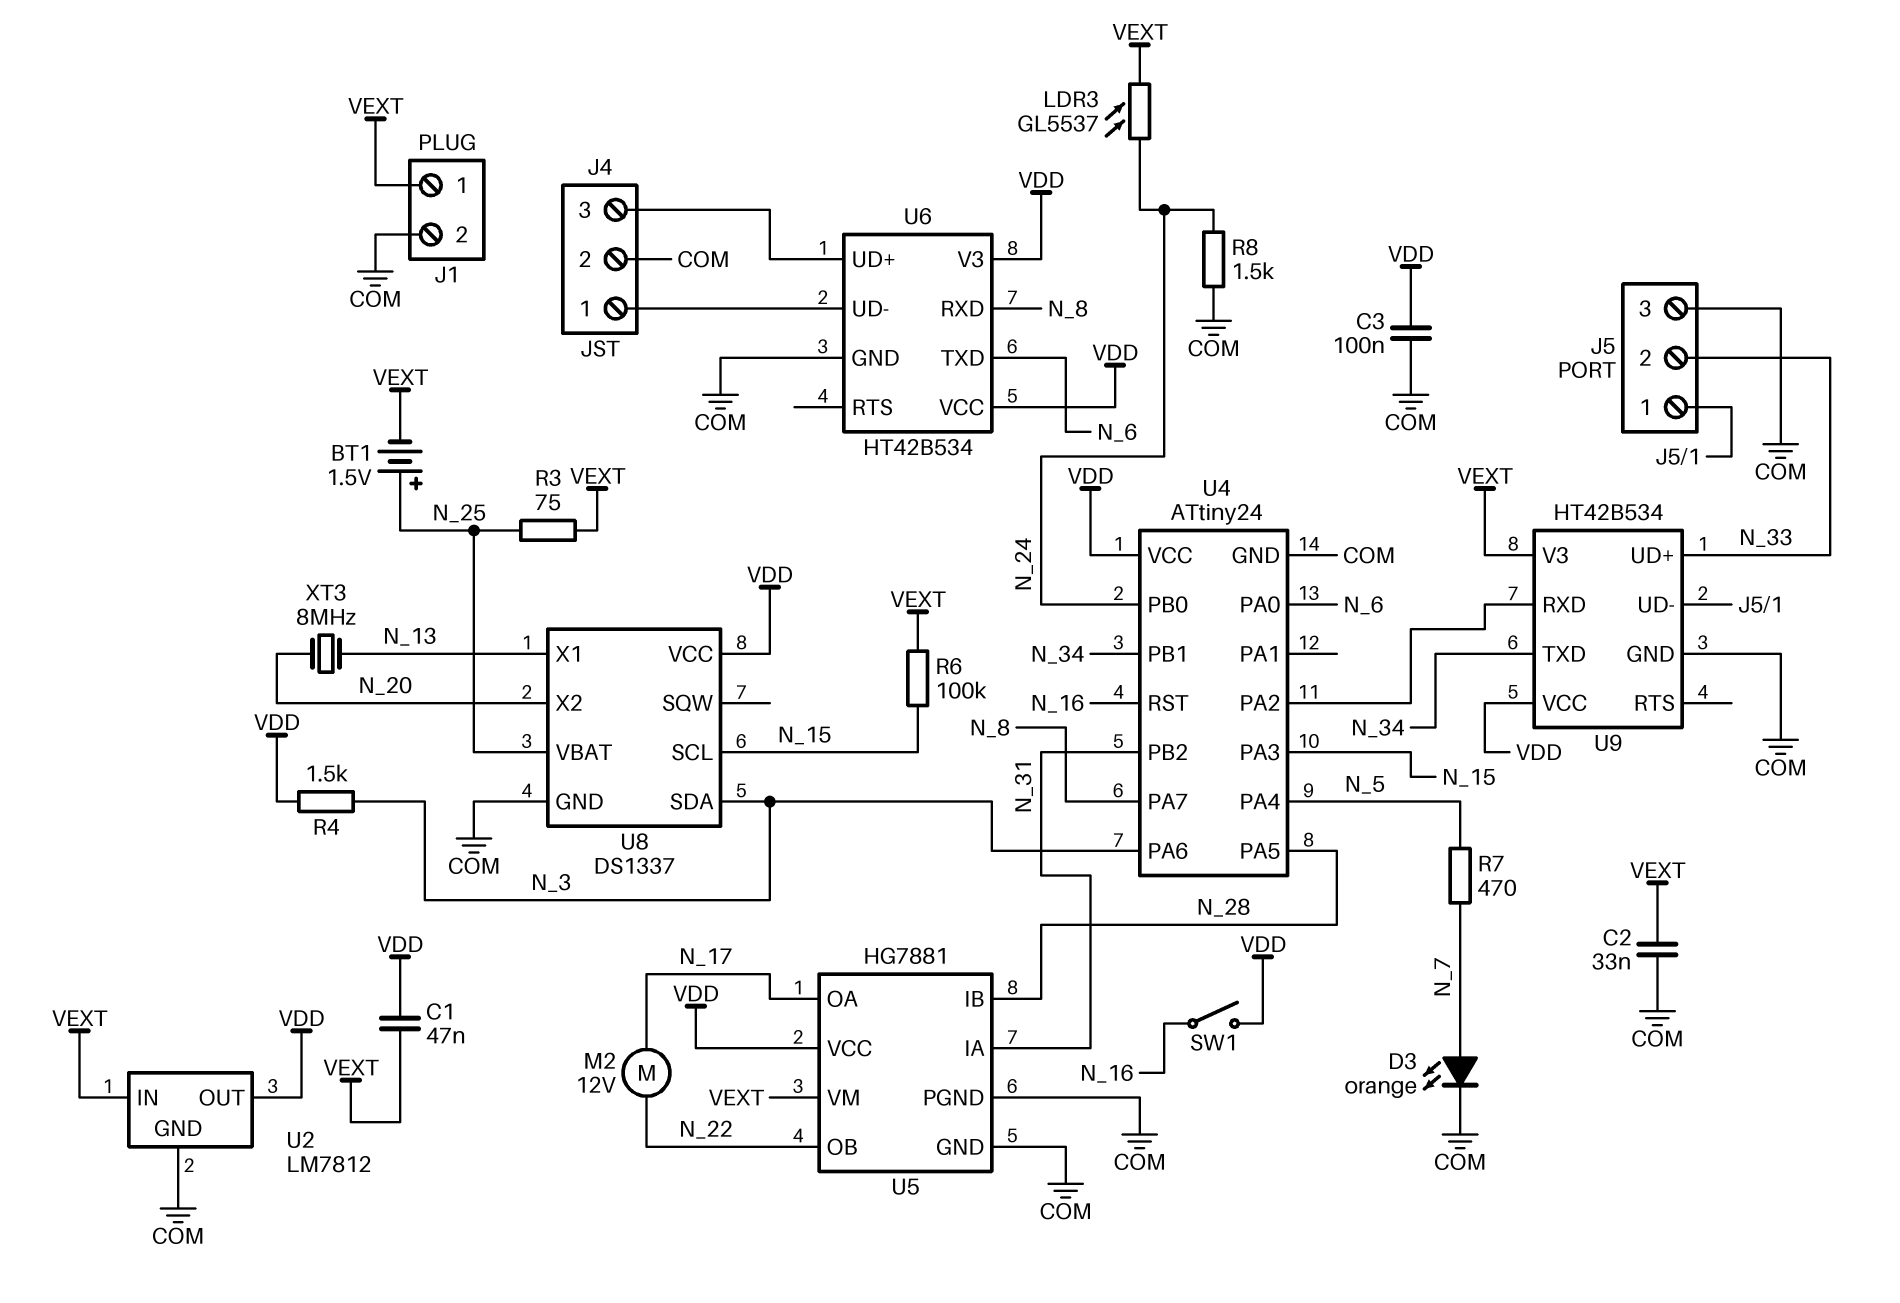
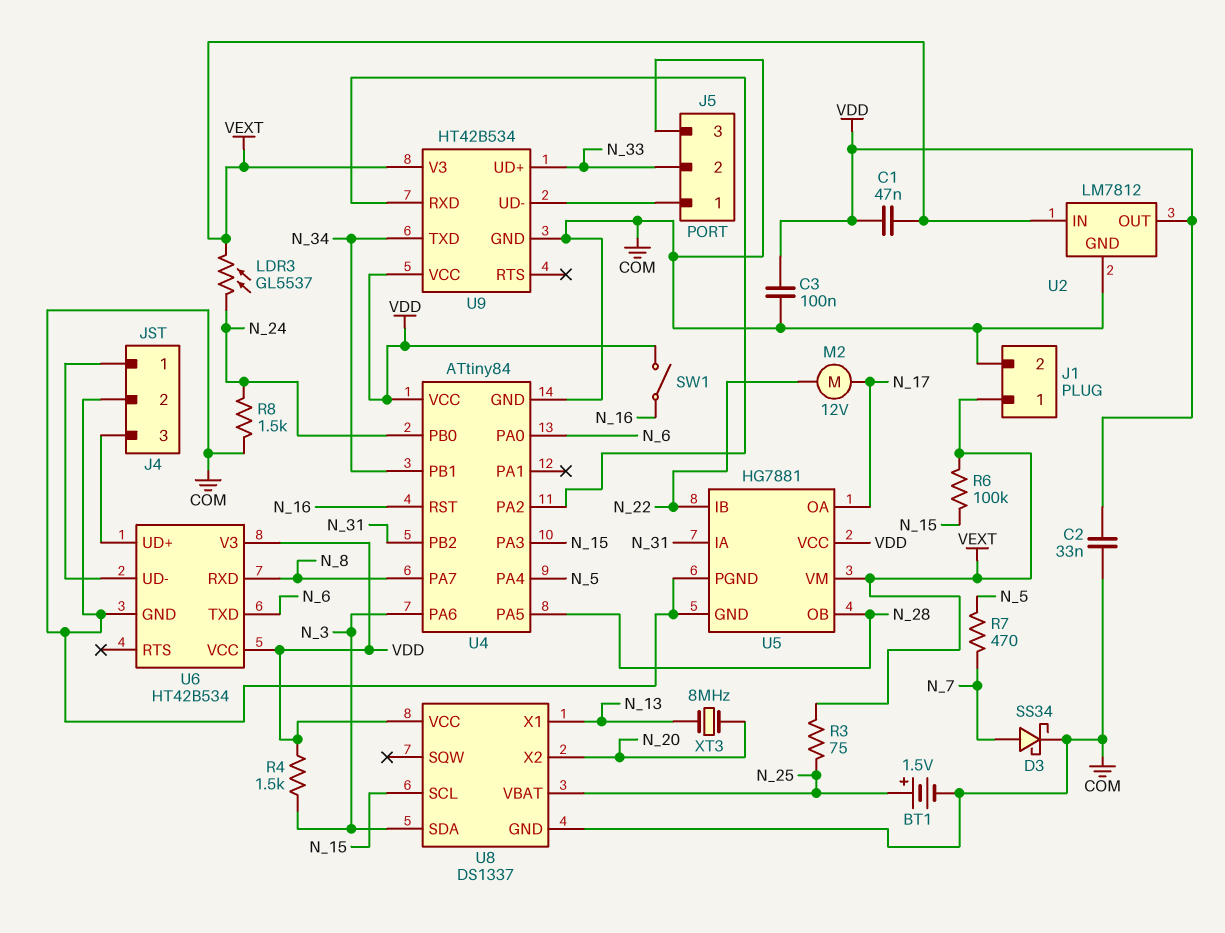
BT1: 1.5V (plus N_25, minus VEXT) -> 1.5V (plus N_25, minus COM)
C2: 33nF (COM, VEXT) -> 33nF (COM, VDD)
D3: LED orange (A N_7, K COM) -> schottky SS34 (A N_7, K COM)
U4: ATtiny24 -> ATtiny84
U5 pin IB: N_28 -> N_22
U5 pin OB: N_22 -> N_28

